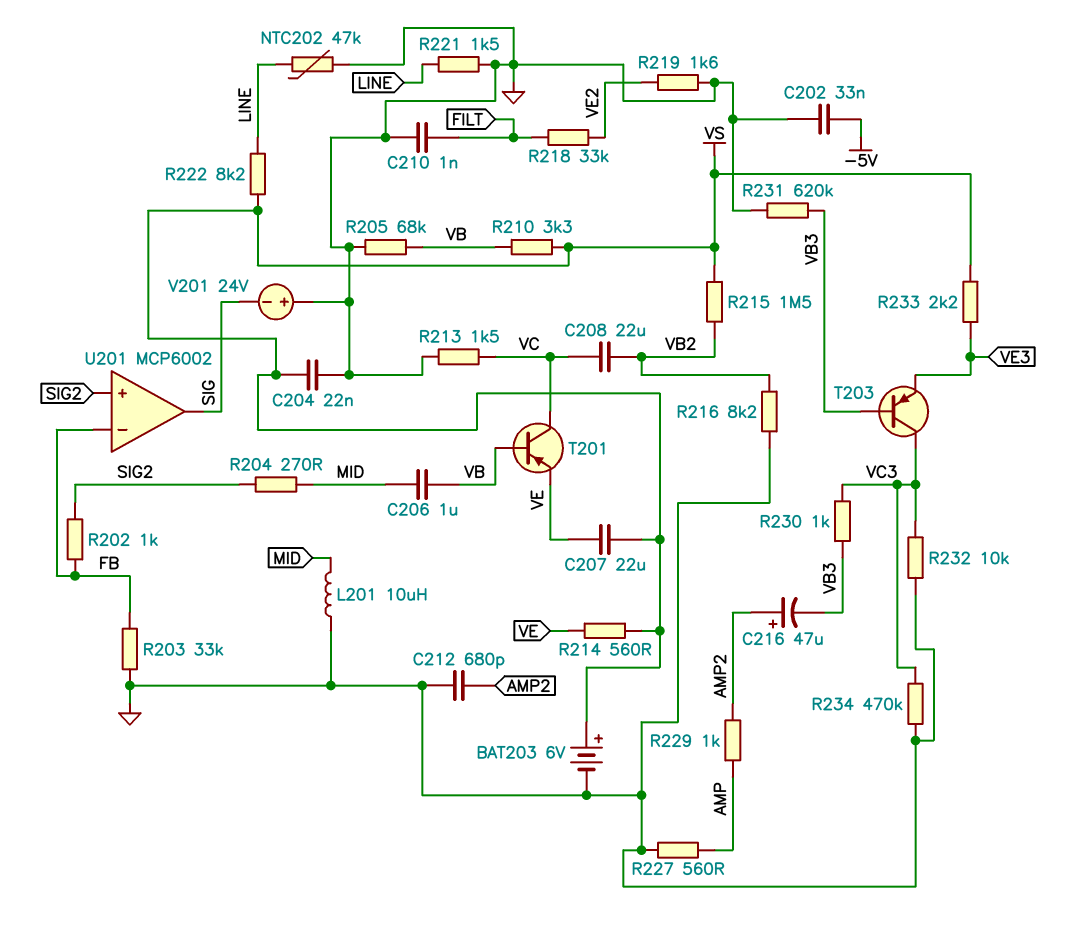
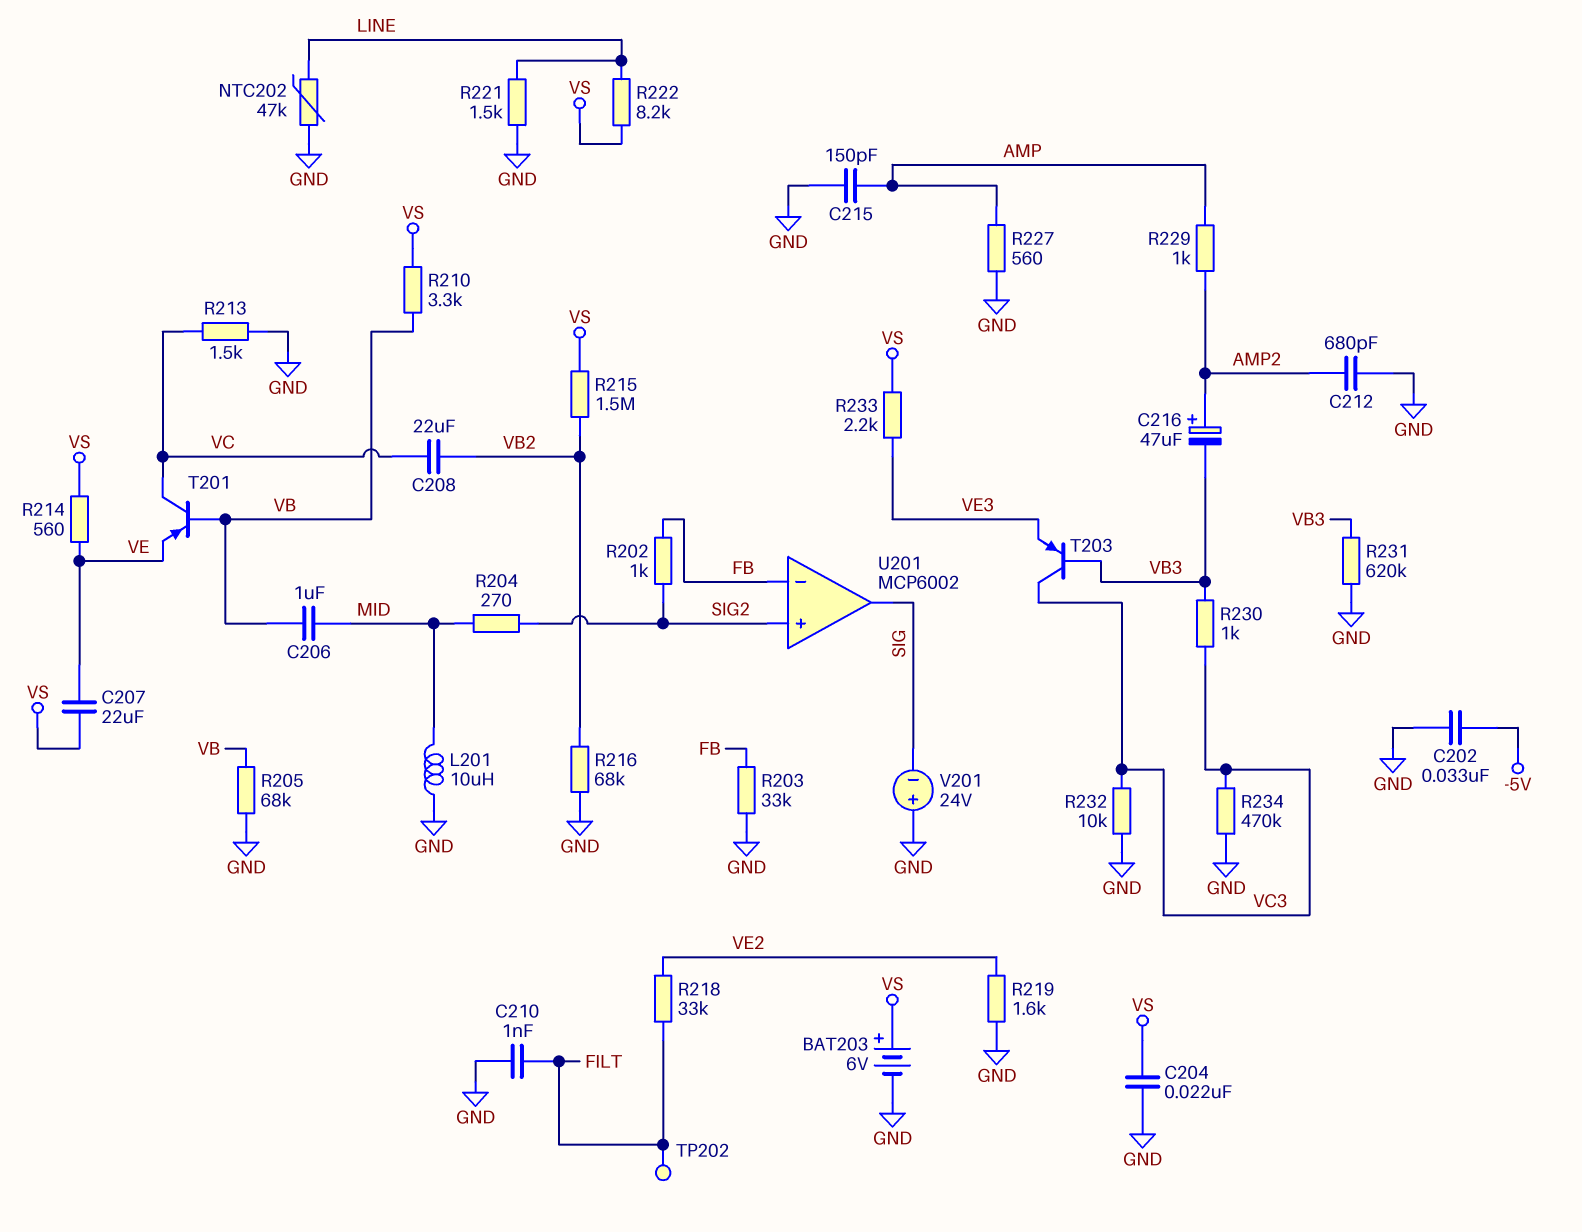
C215: none -> 150pF (AMP, GND)
R216: 8.2k (GND, VB2) -> 68k (GND, VB2)
TP202: none -> test point (FILT)

